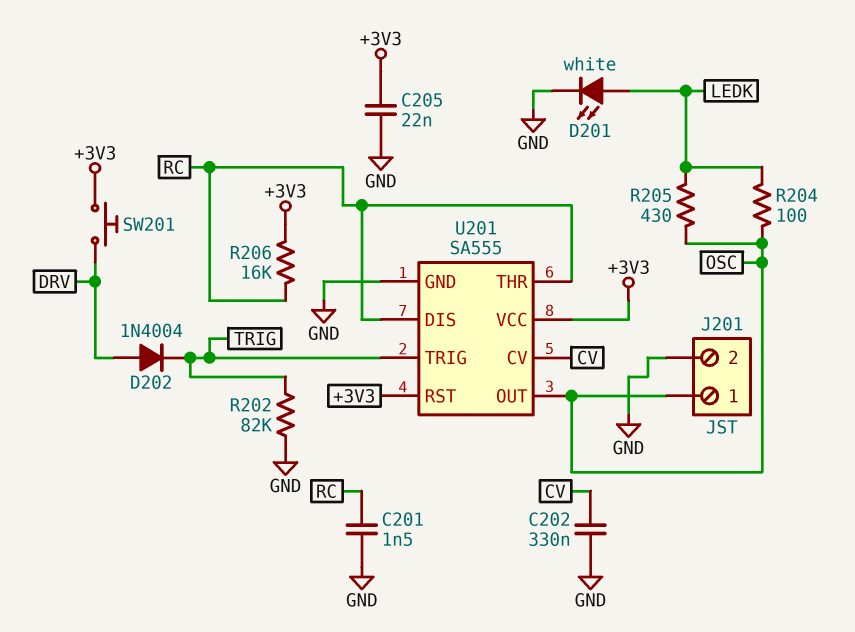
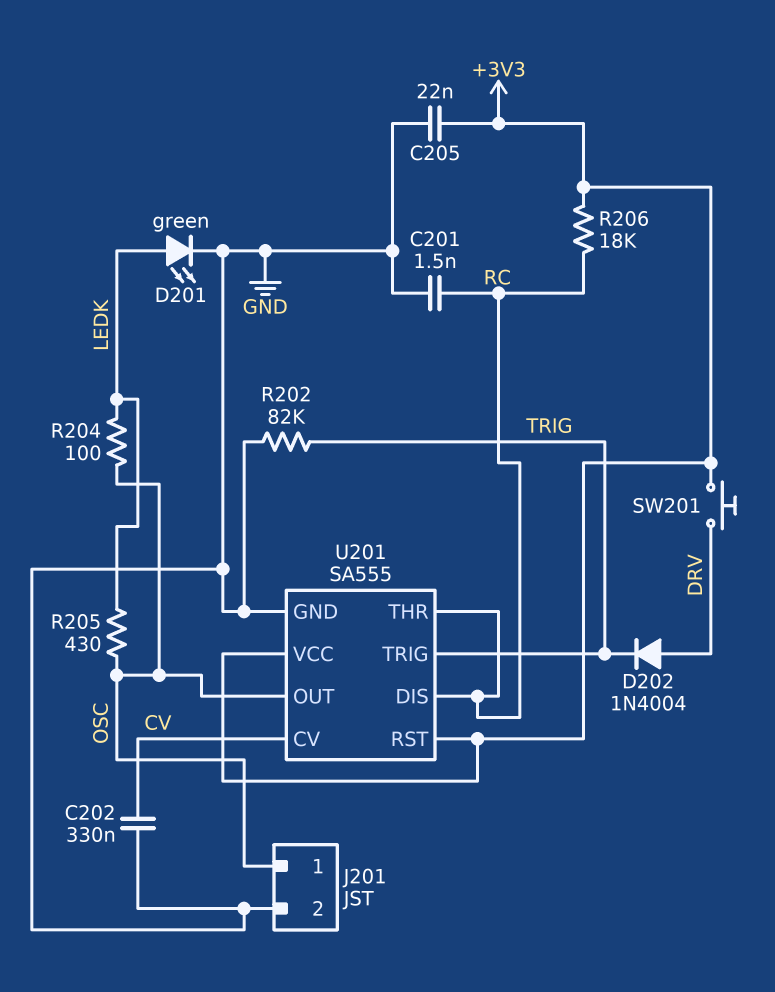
D201: LED white (A LEDK, K GND) -> LED green (A LEDK, K GND)
R206: 16k (+3V3, RC) -> 18k (+3V3, RC)

